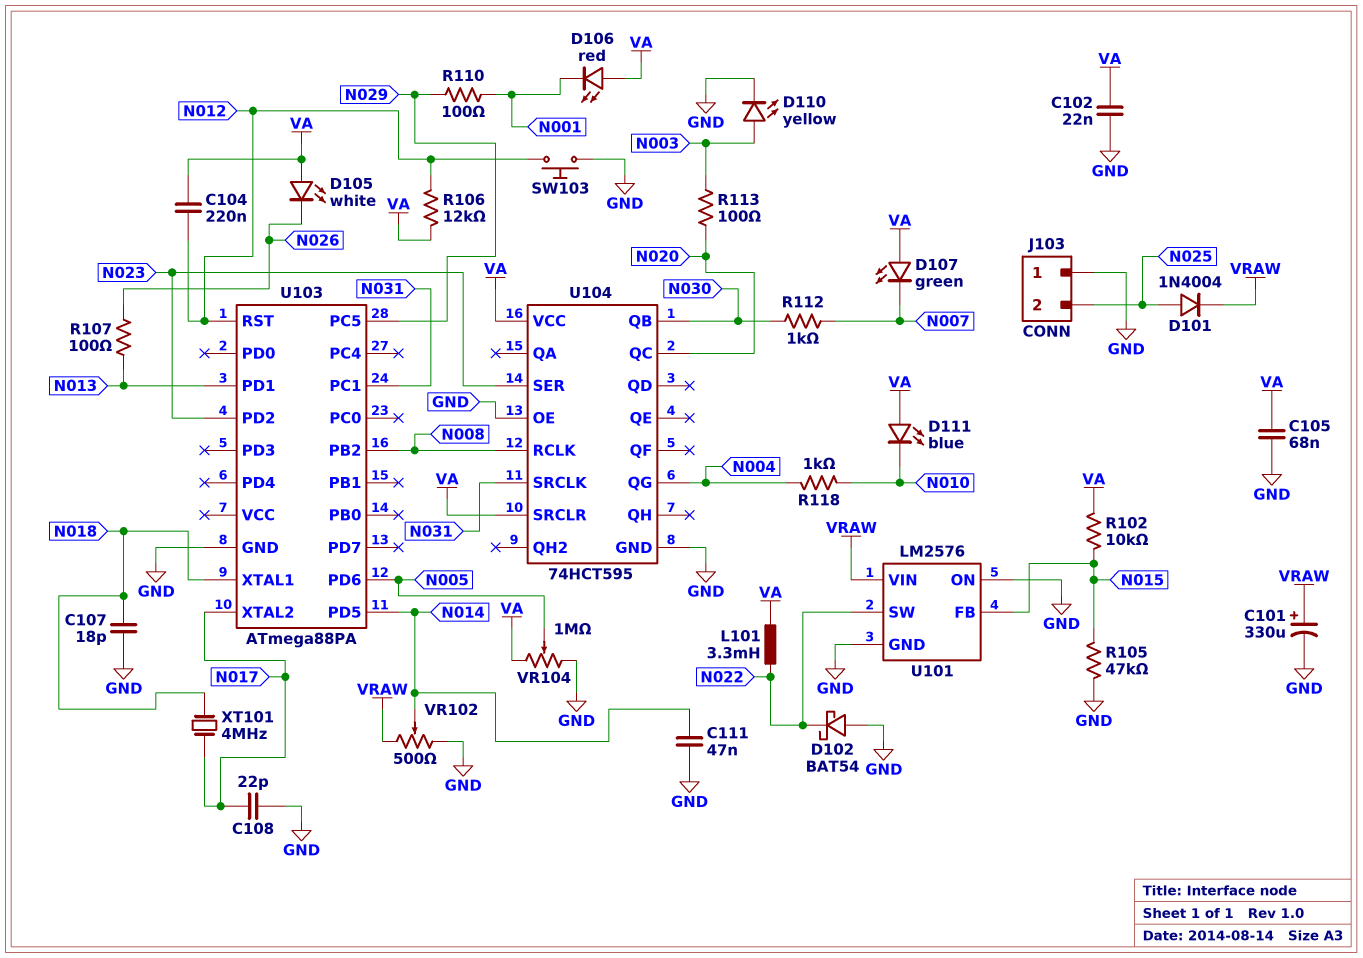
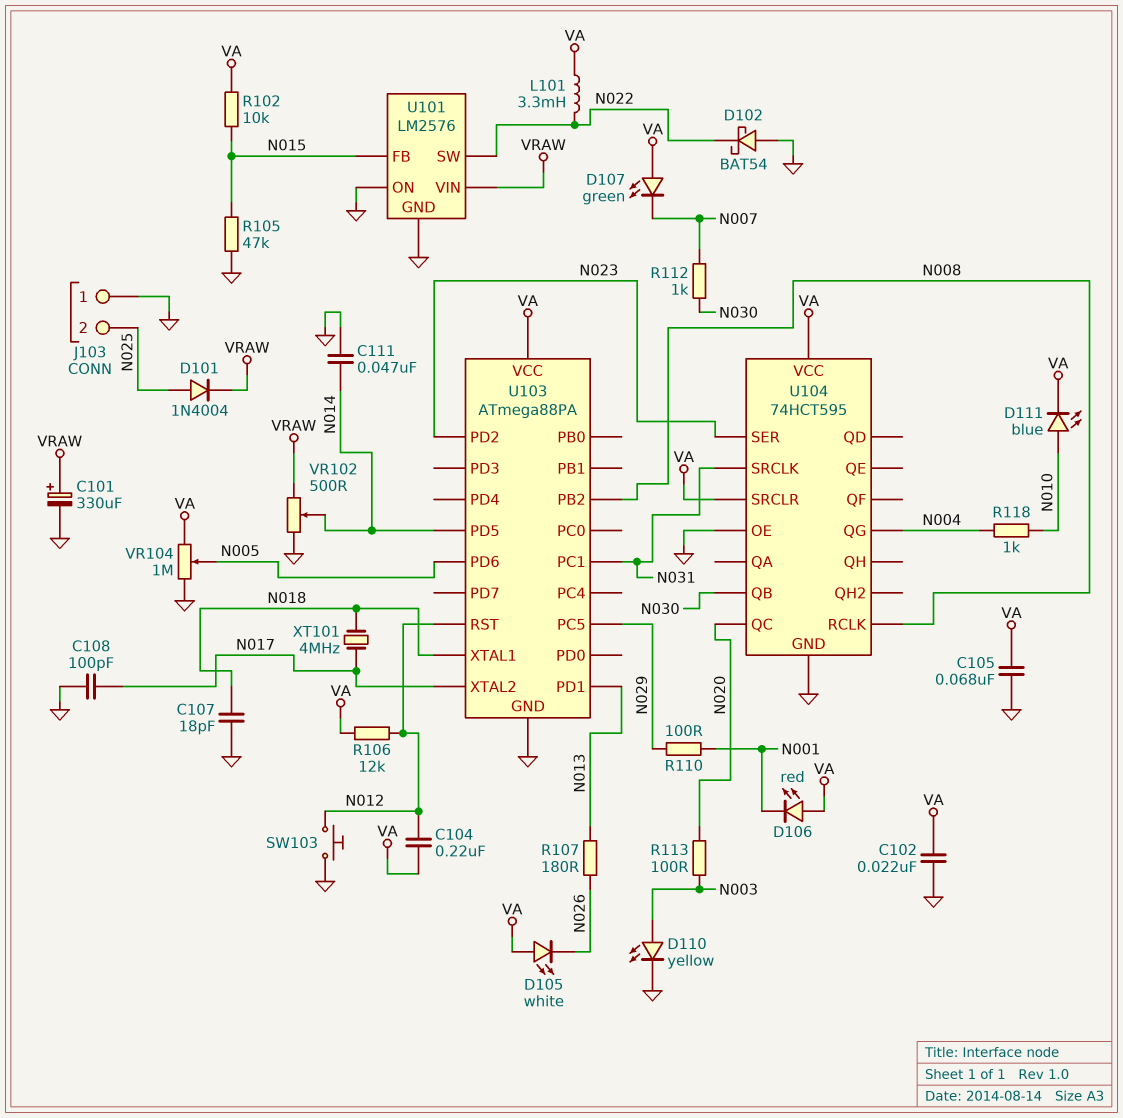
C108: 22pF (GND, N017) -> 100pF (GND, N017)
D111: LED blue (A VA, K N010) -> LED blue (A N010, K VA)
R107: 100 (N013, N026) -> 180 (N013, N026)
U103 pin VCC: none -> VA

